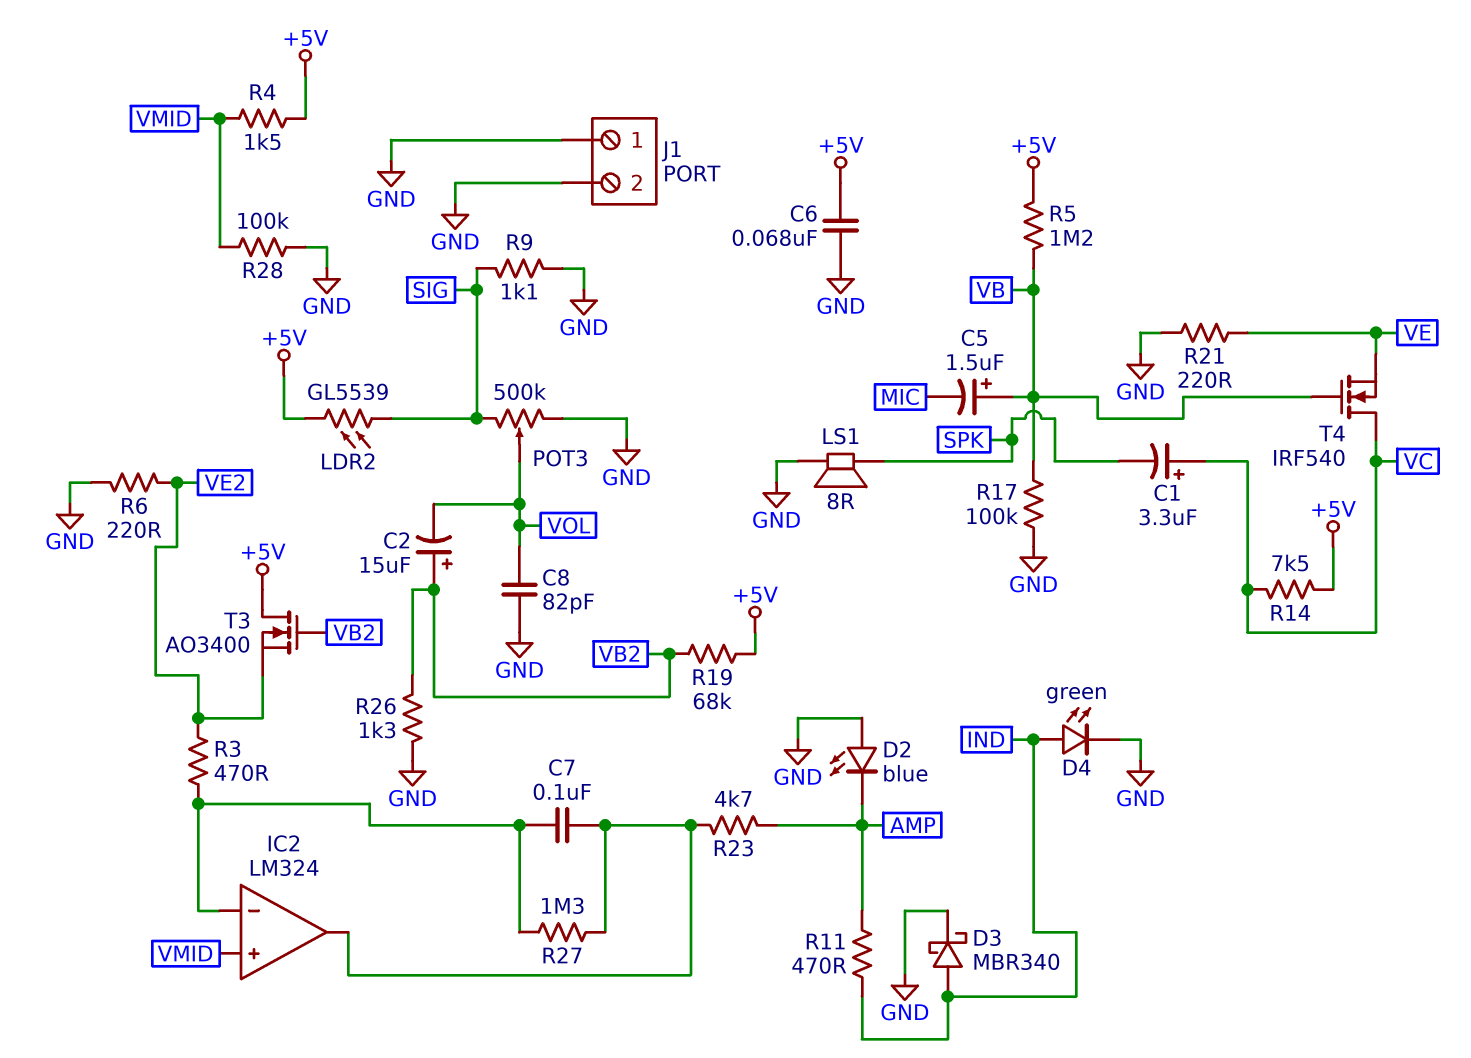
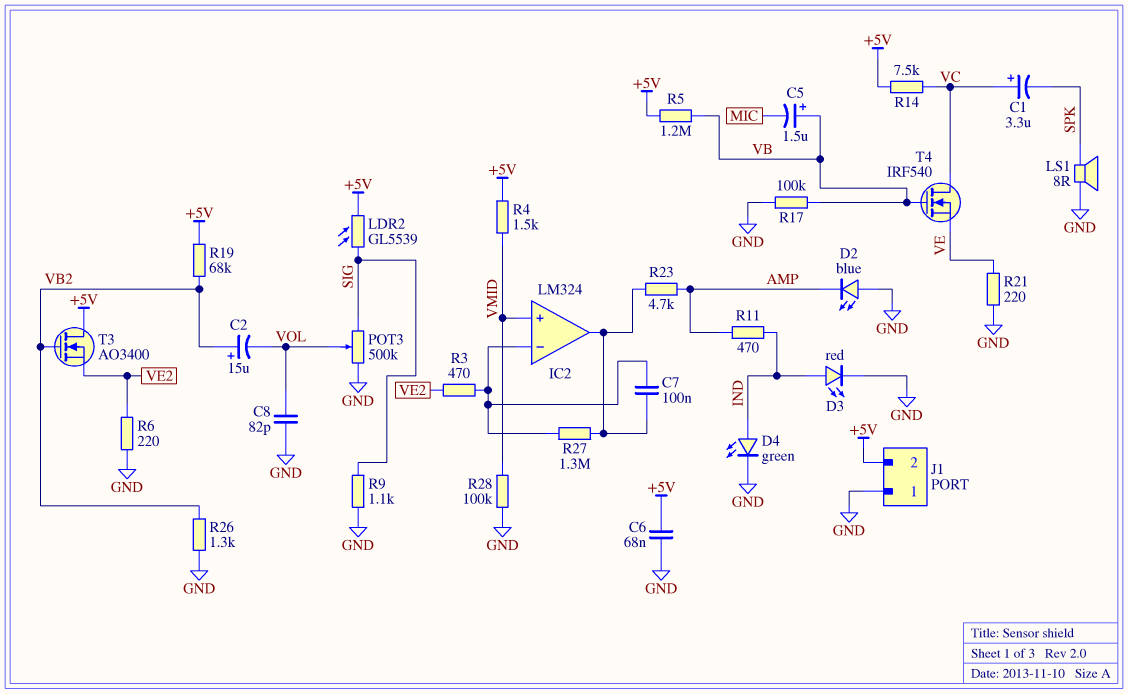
D3: schottky MBR340 (A IND, K GND) -> LED red (A IND, K GND)
J1 pin 2: GND -> +5V

